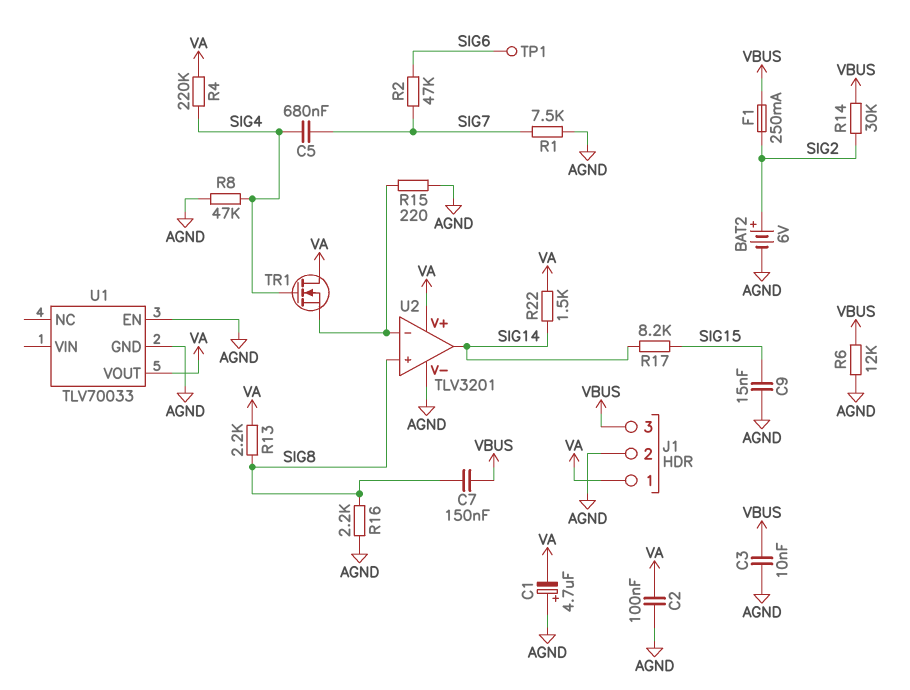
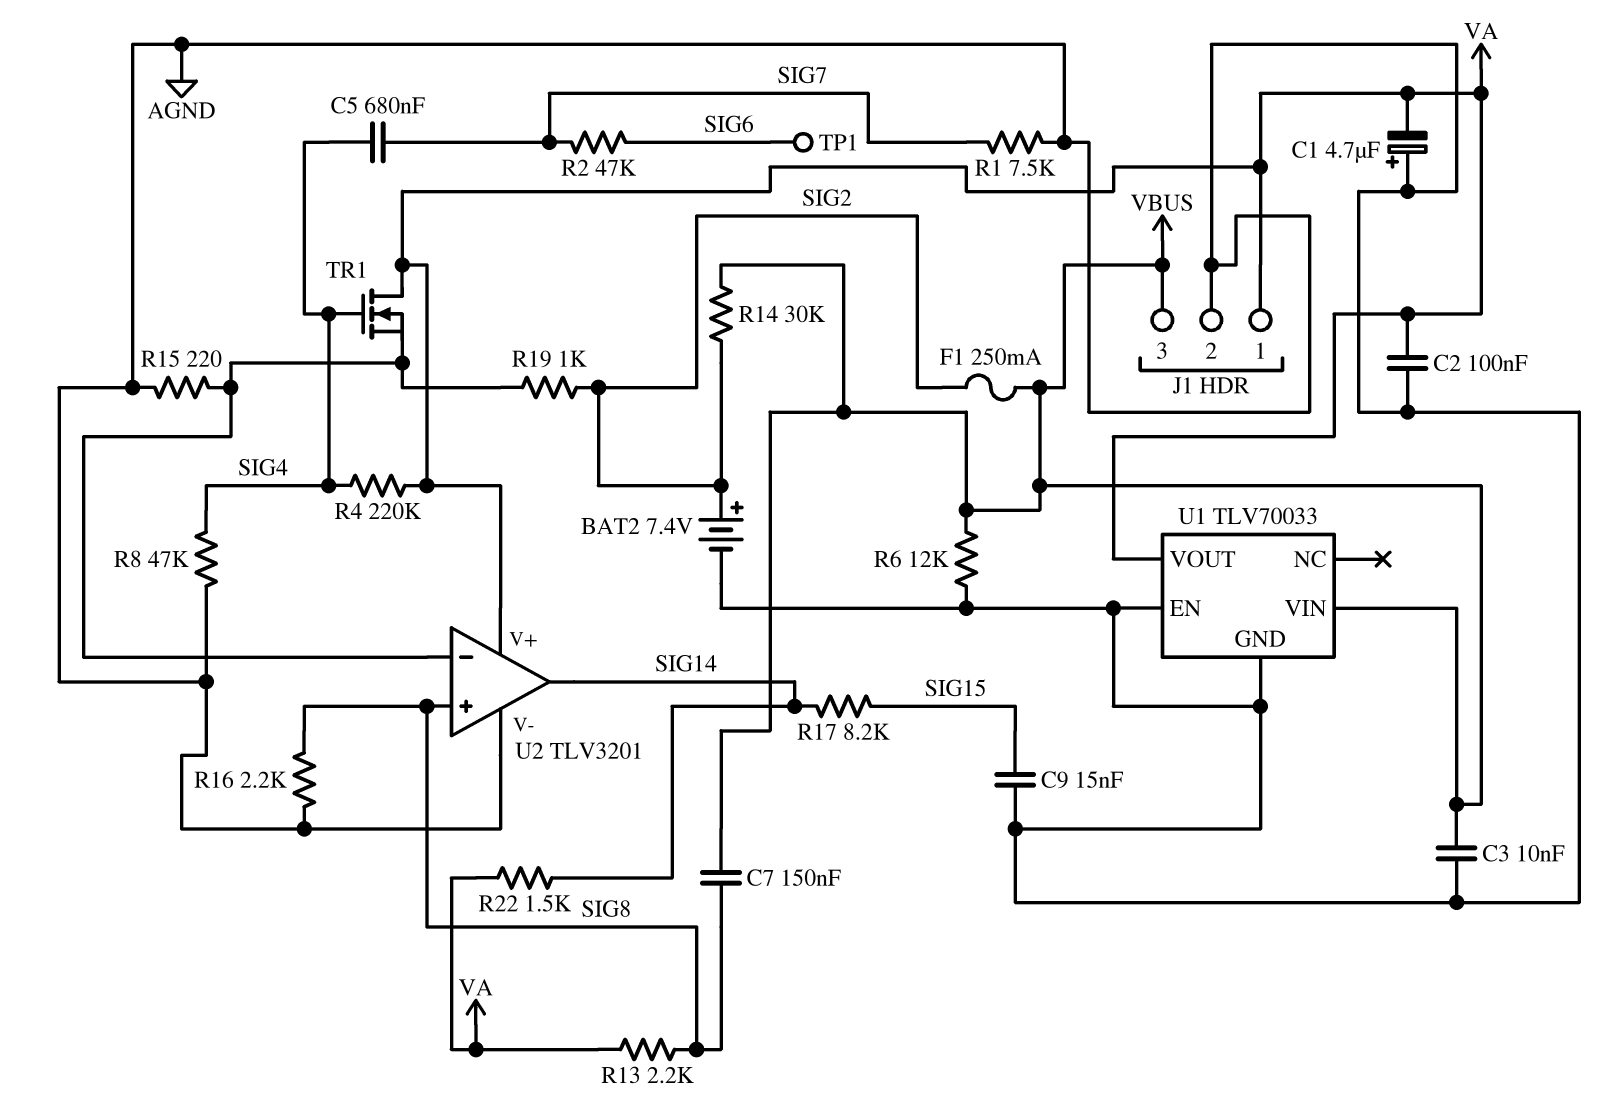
BAT2: 6V (plus SIG2, minus AGND) -> 7.4V (plus SIG2, minus AGND)
R19: none -> 1k (SIG2, U2/in-)
U1 pin VIN: none -> VBUS

